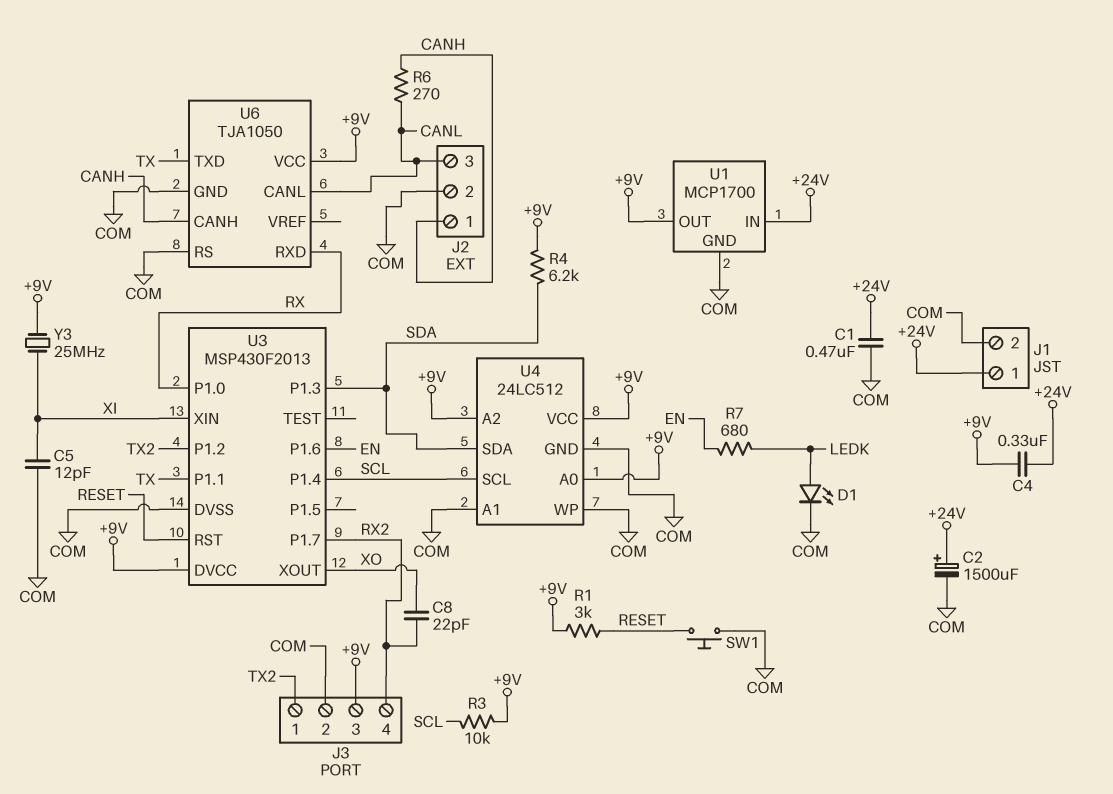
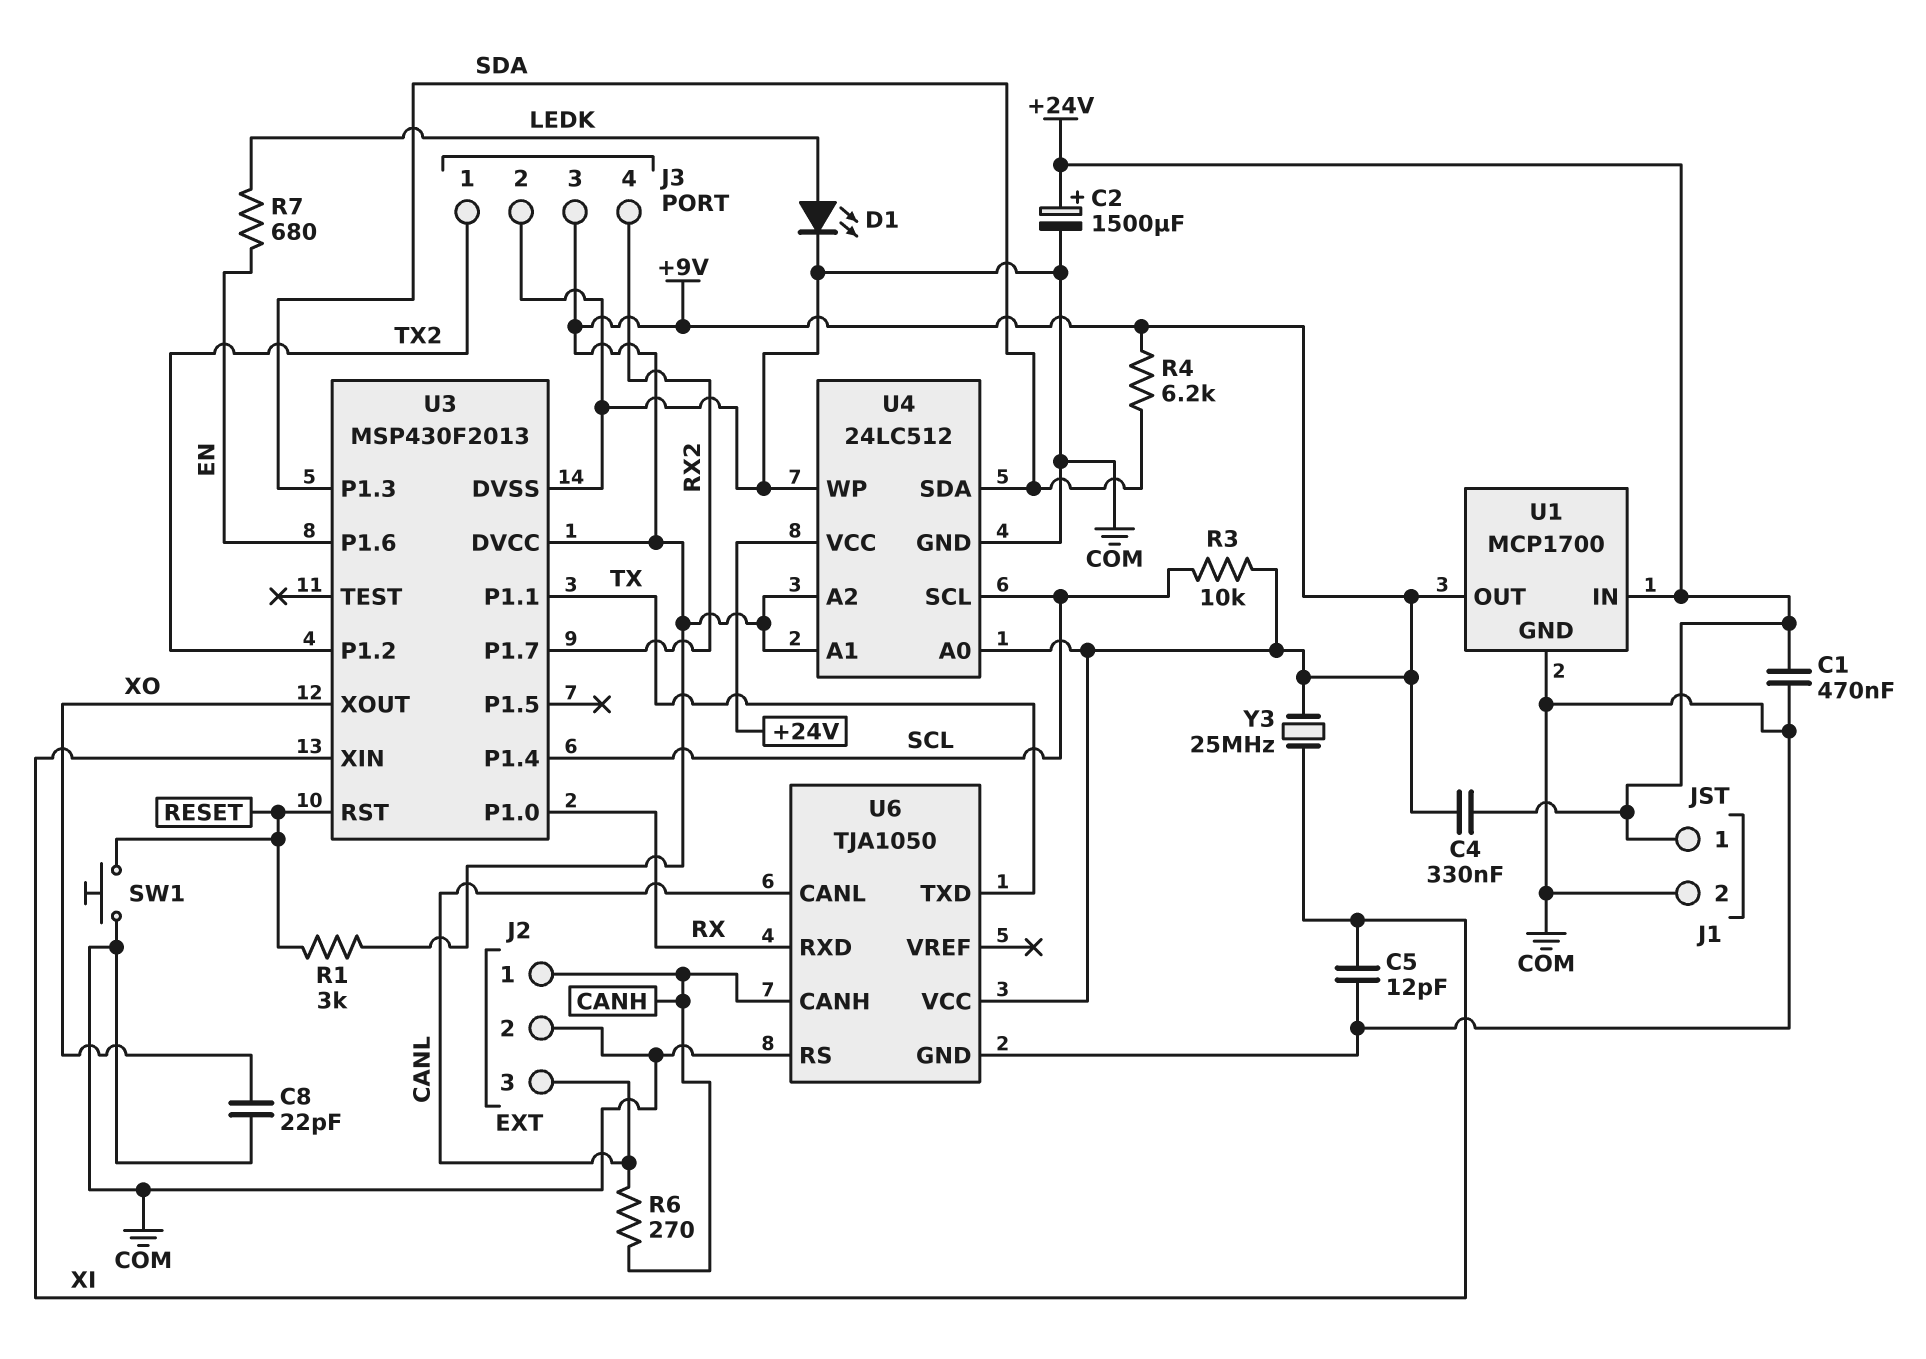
C8: 22pF (RX2, XO) -> 22pF (COM, XO)
U4 pin A1: COM -> +9V
U4 pin VCC: +9V -> +24V

